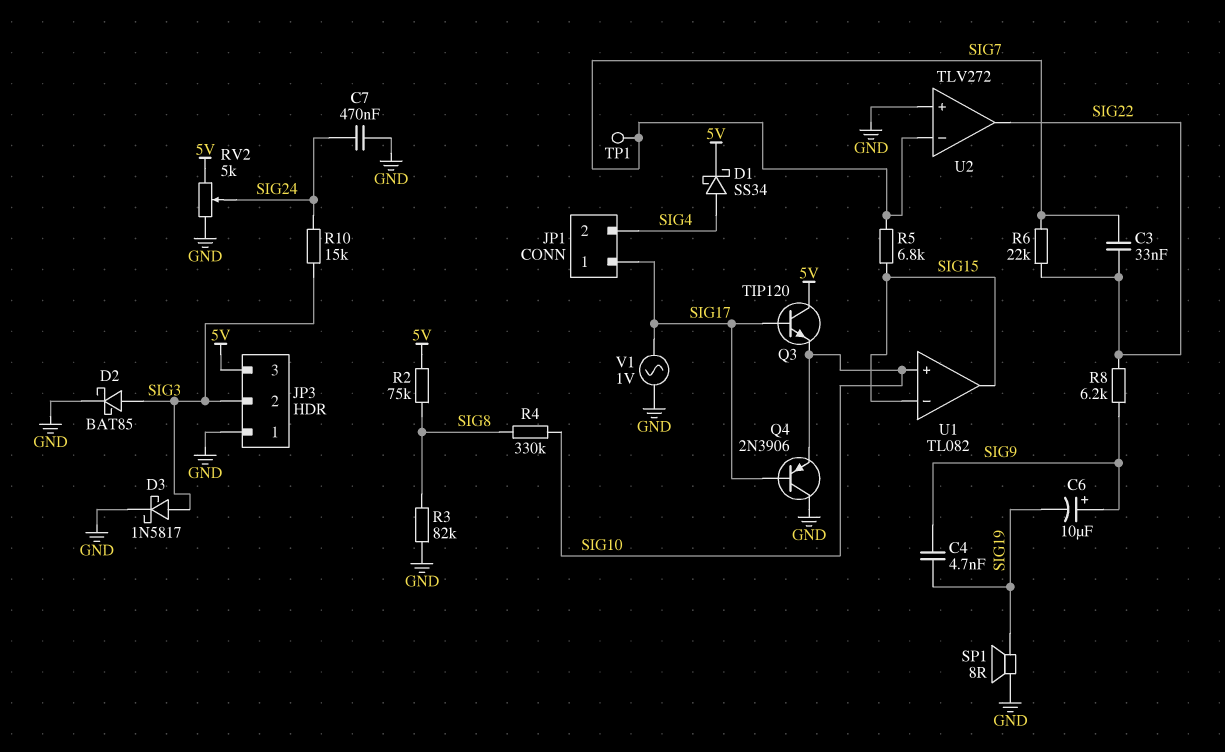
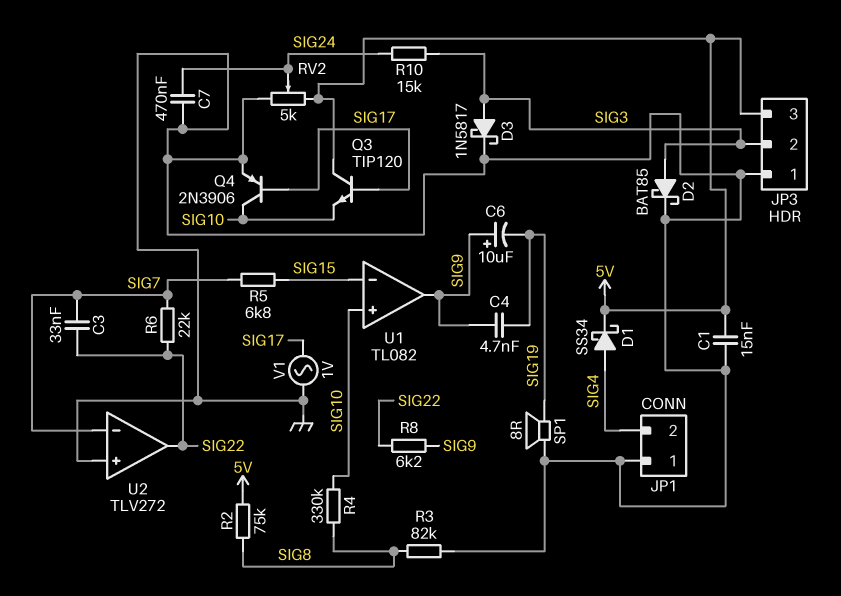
C1: none -> 15nF (5V, GND)
JP1 pin 1: SIG17 -> GND
Q4: PNP 2N3906 (B SIG17, C GND, E SIG10) -> PNP 2N3906 (B SIG17, C SIG10, E GND)
TP1: test point (SIG7) -> none
U1 pin out: SIG15 -> SIG9

